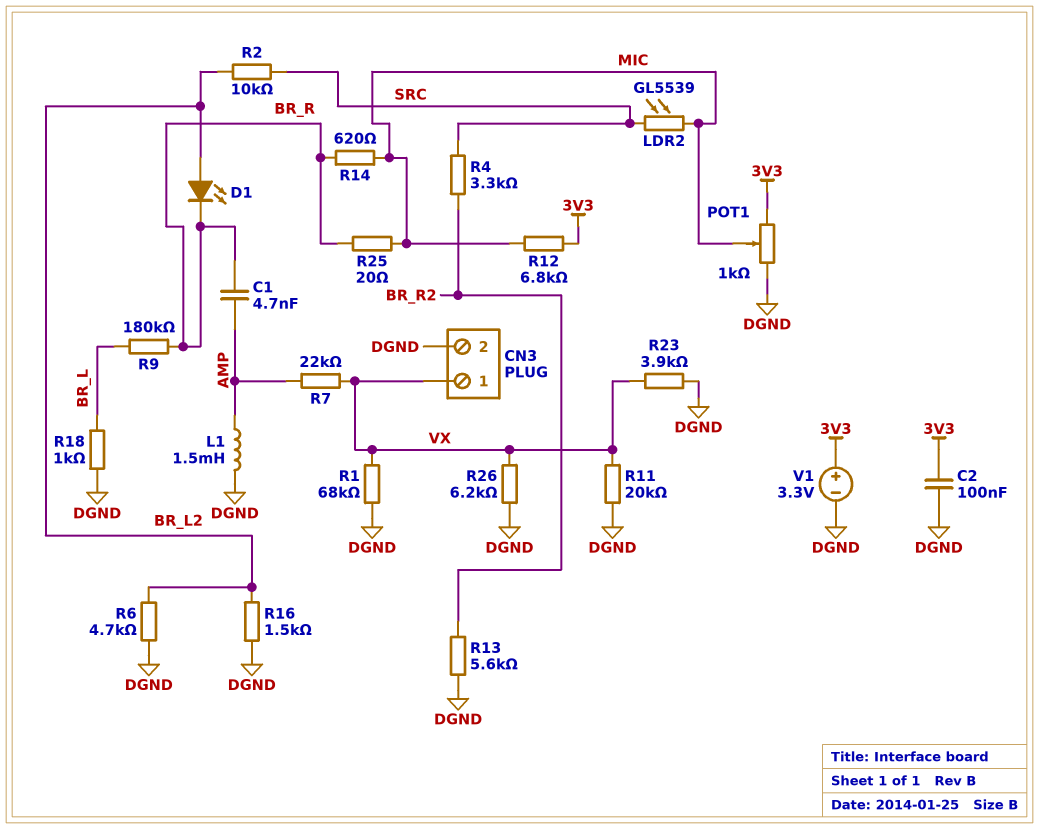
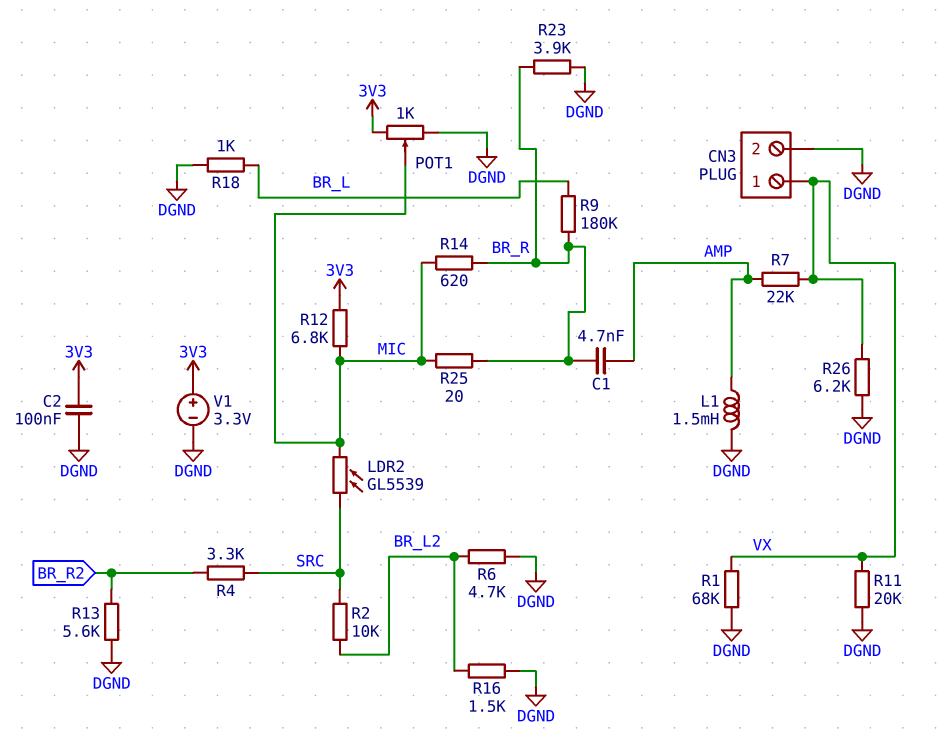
D1: LED (A BR_L2, K BR_R) -> none
R23: 3.9k (DGND, VX) -> 3.9k (BR_R, DGND)

